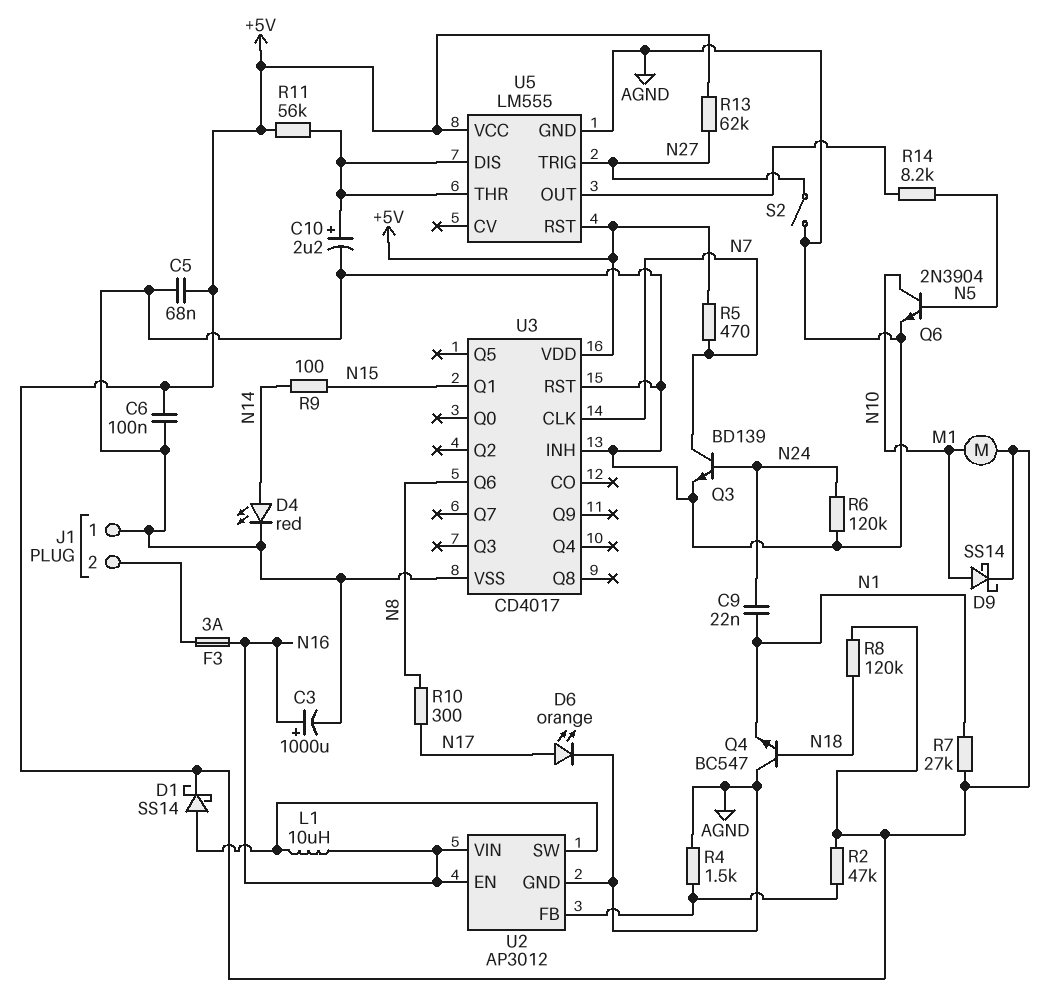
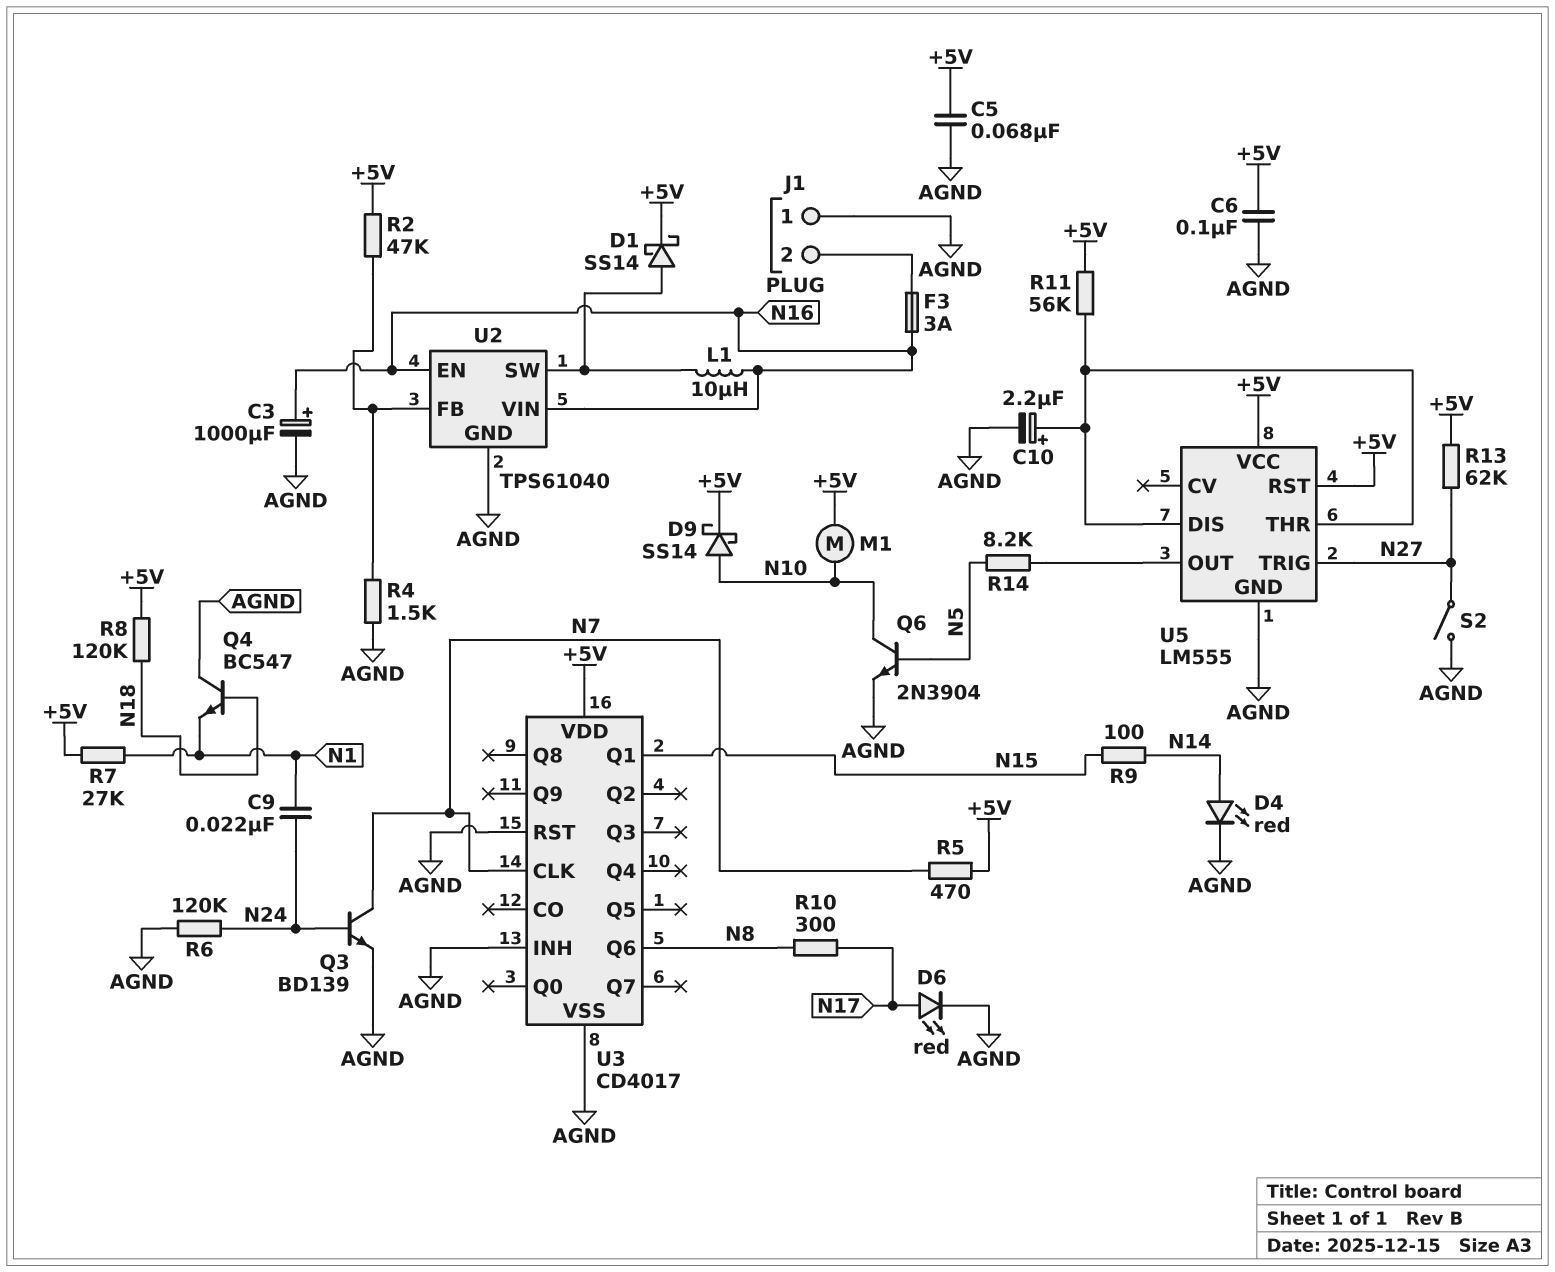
D6: LED orange (A N17, K AGND) -> LED red (A N17, K AGND)
U2: AP3012 -> TPS61040

